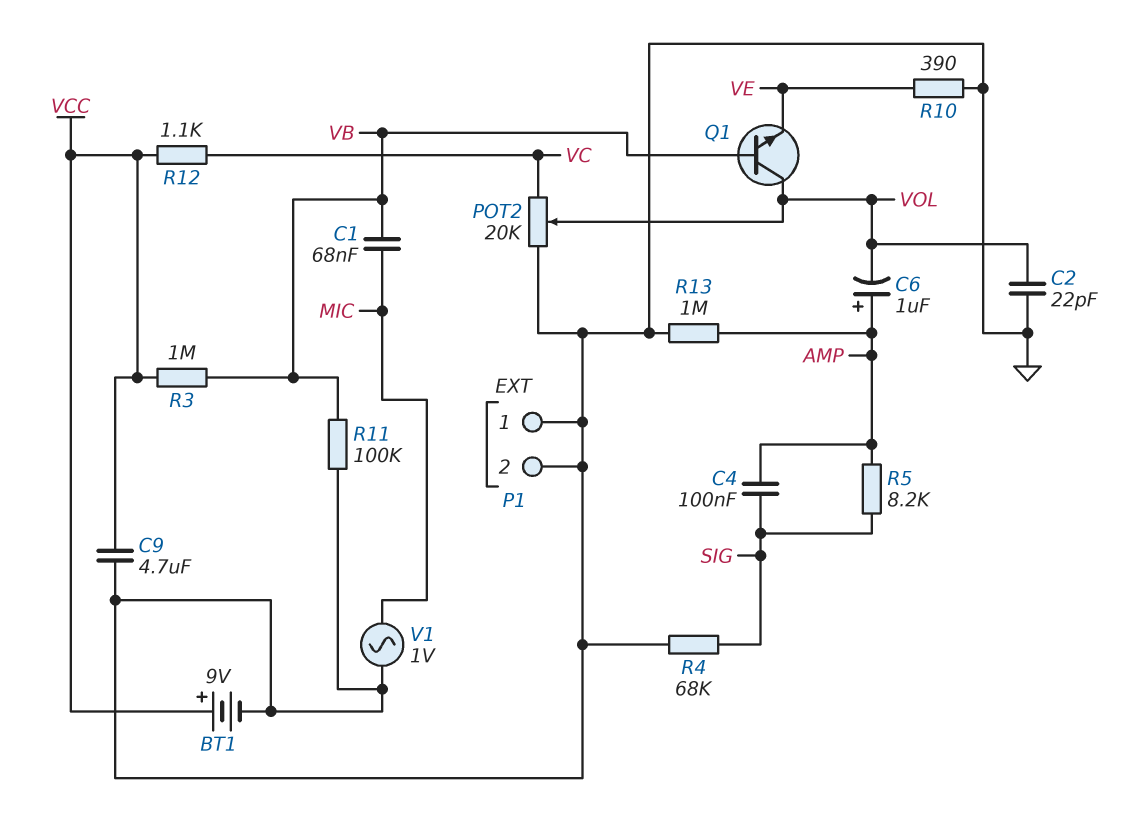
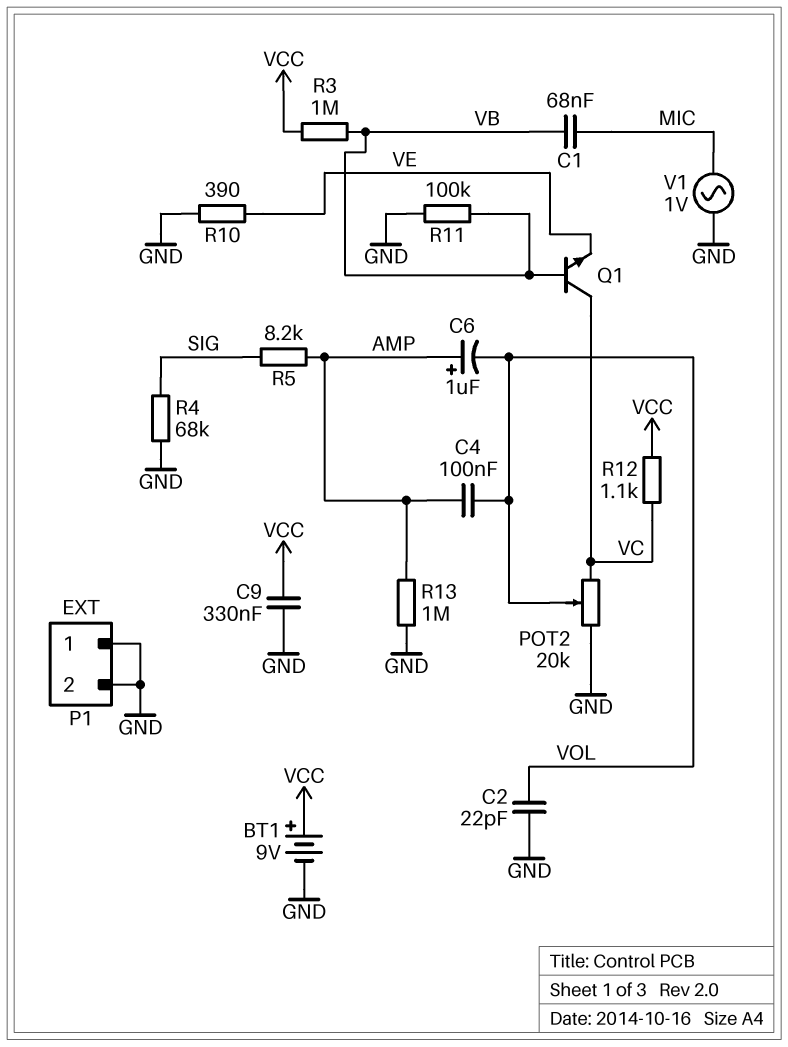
C4: 100nF (AMP, SIG) -> 100nF (AMP, VOL)
C9: 4.7uF (GND, VCC) -> 330nF (GND, VCC)
Q1: NPN (B VB, C VOL, E VE) -> NPN (B VB, C VC, E VE)

